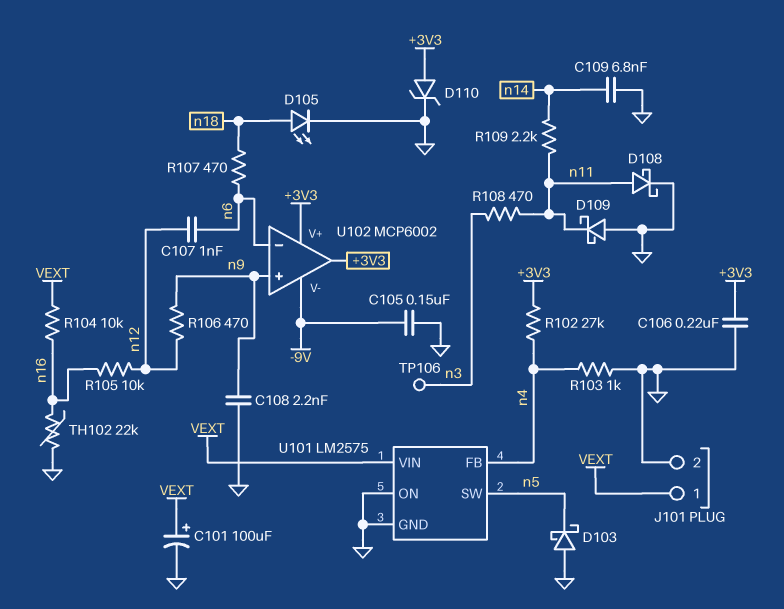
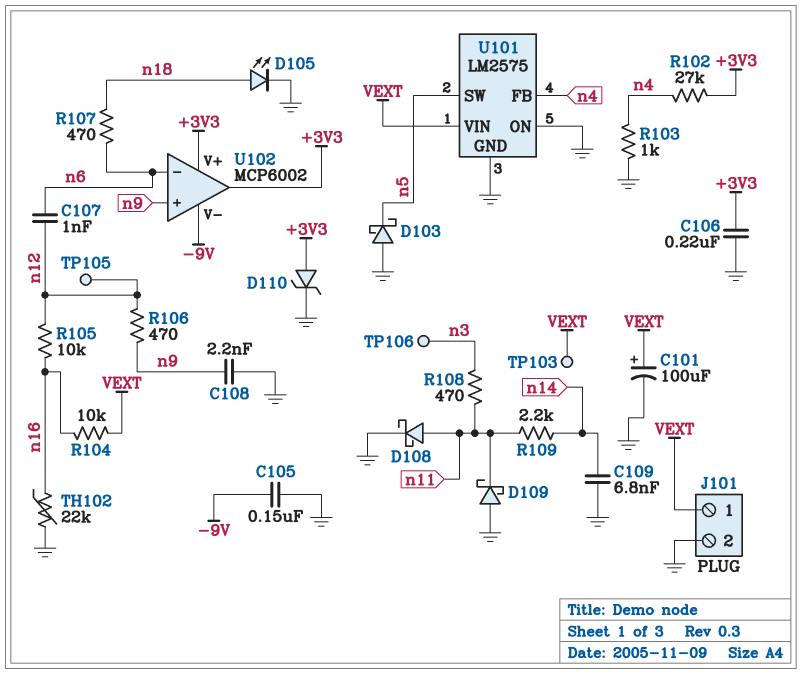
TP103: none -> test point (VEXT)
TP105: none -> test point (n12)

